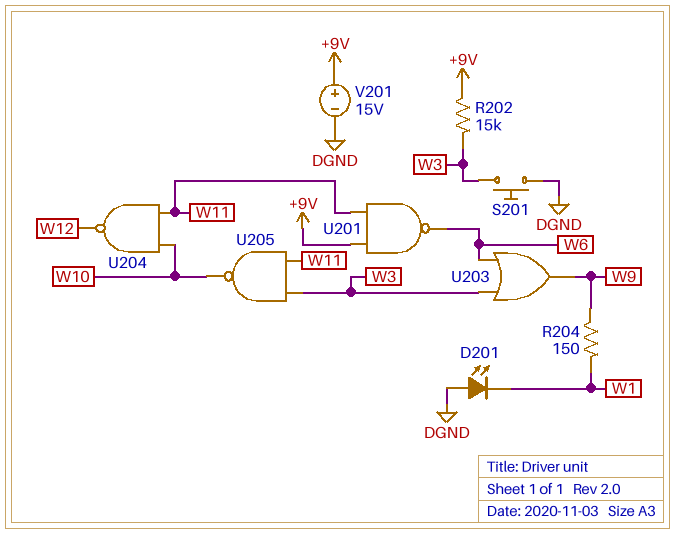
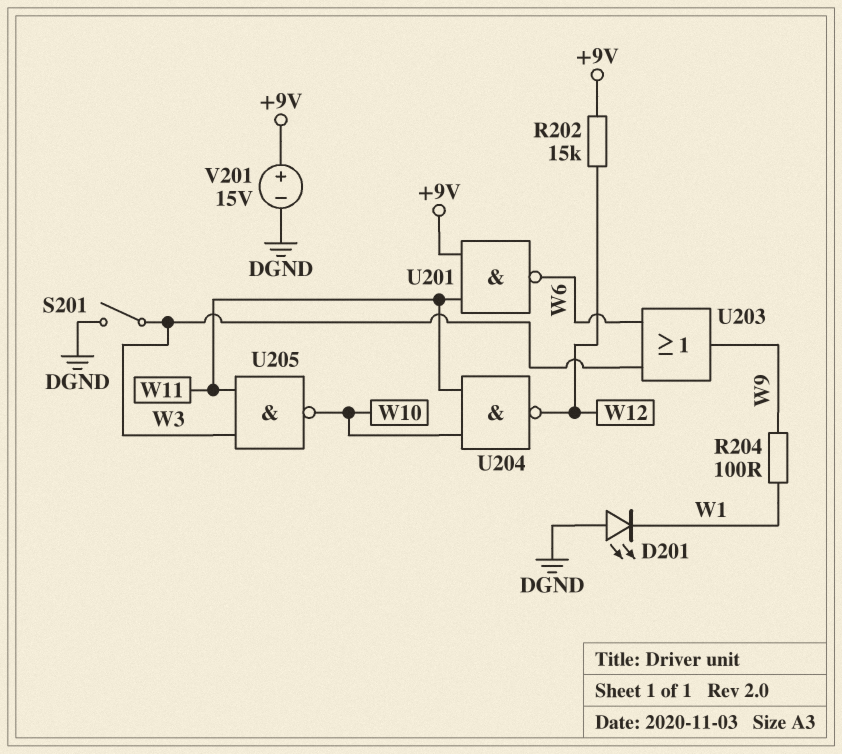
R202: 15k (+9V, W3) -> 15k (+9V, W12)
R204: 150 (W1, W9) -> 100 (W1, W9)
S201: button (DGND, W3) -> switch (DGND, W3)

